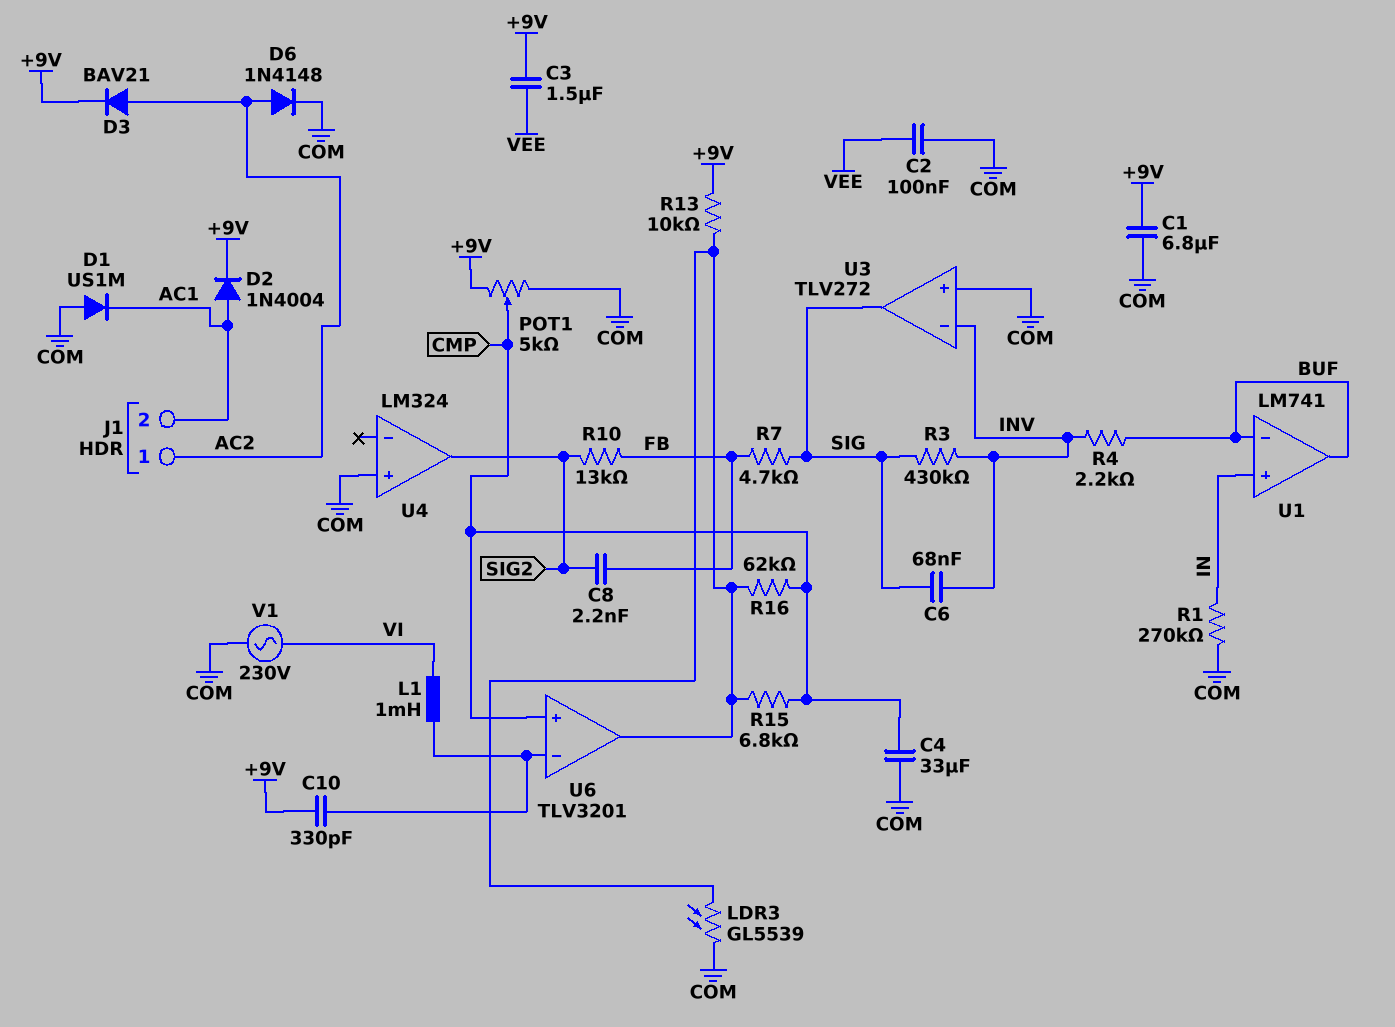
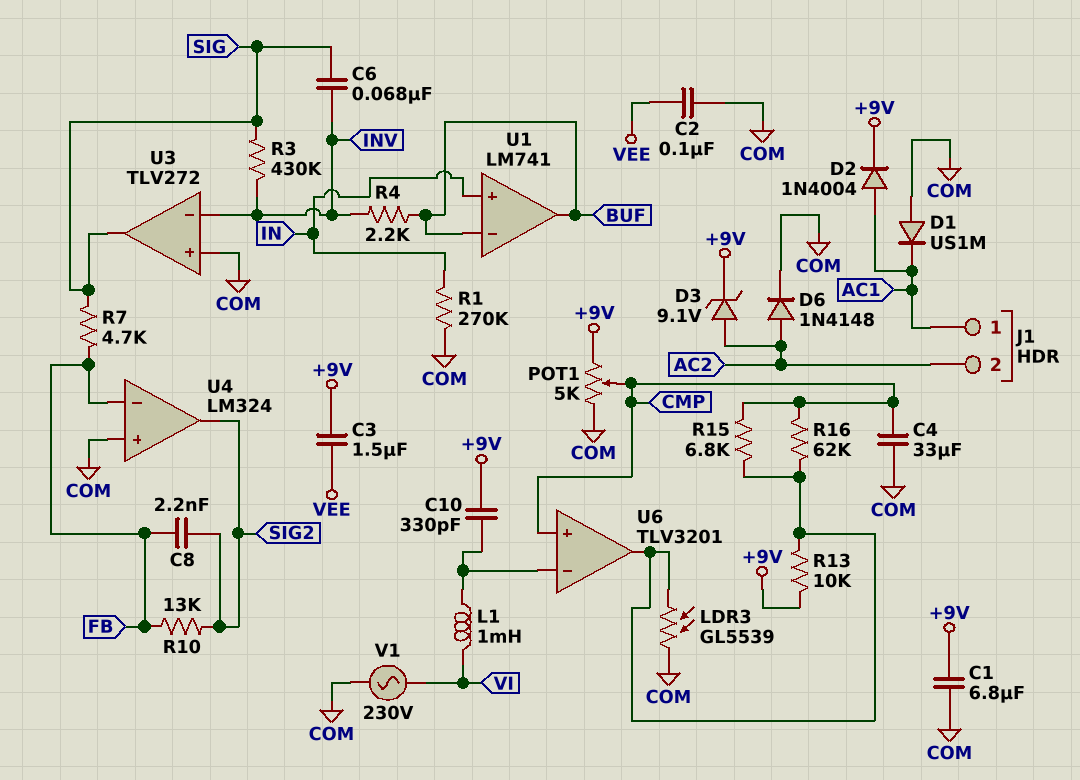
D3: diode BAV21 (A AC2, K +9V) -> zener 9.1V (A AC2, K +9V)
J1 pin 1: AC2 -> AC1
J1 pin 2: AC1 -> AC2
U4 pin in-: none -> FB

